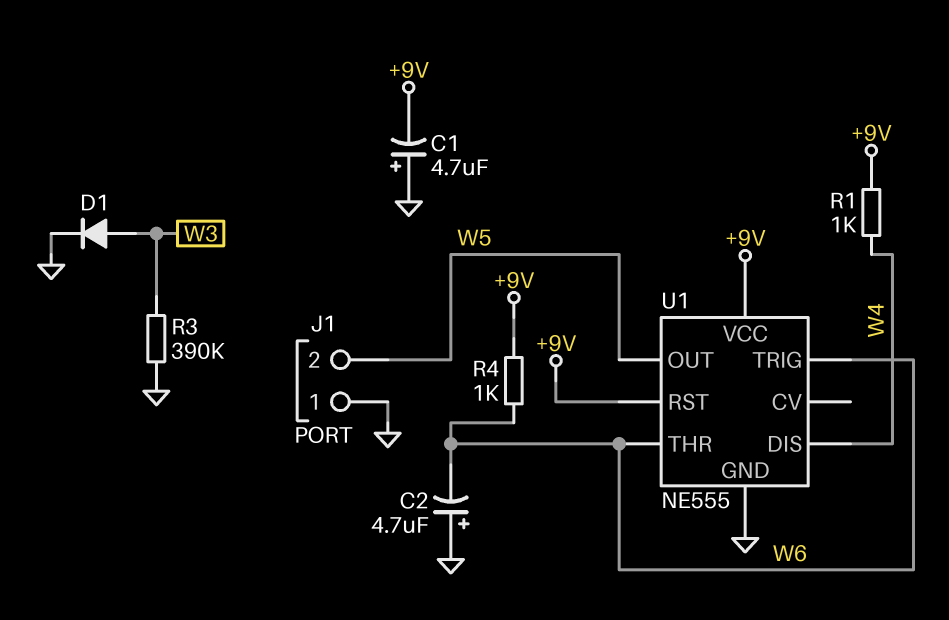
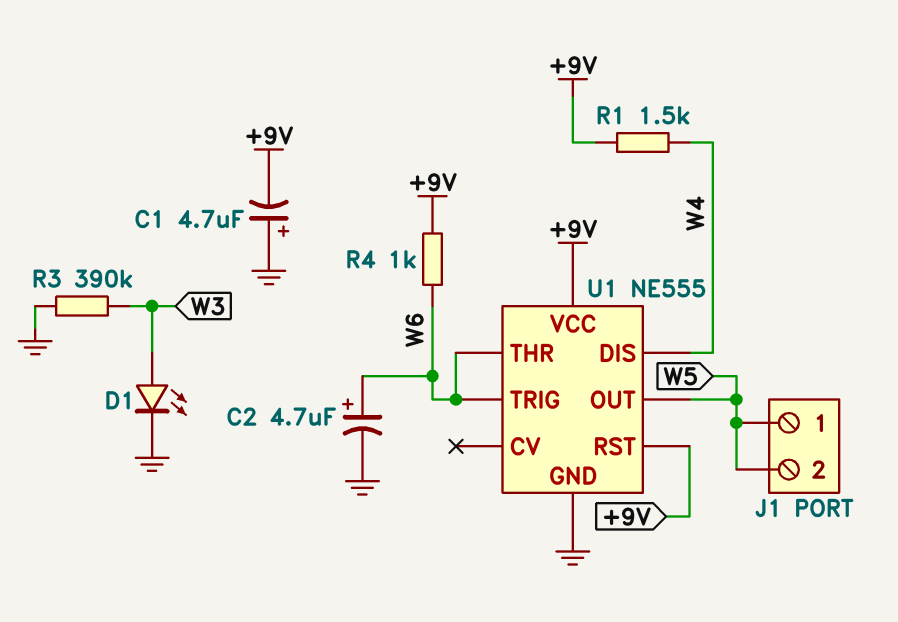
C2: 4.7uF (plus GND, minus W6) -> 4.7uF (plus W6, minus GND)
D1: diode (A W3, K GND) -> LED (A W3, K GND)
J1 pin 1: GND -> W5
R1: 1k (+9V, W4) -> 1.5k (+9V, W4)

